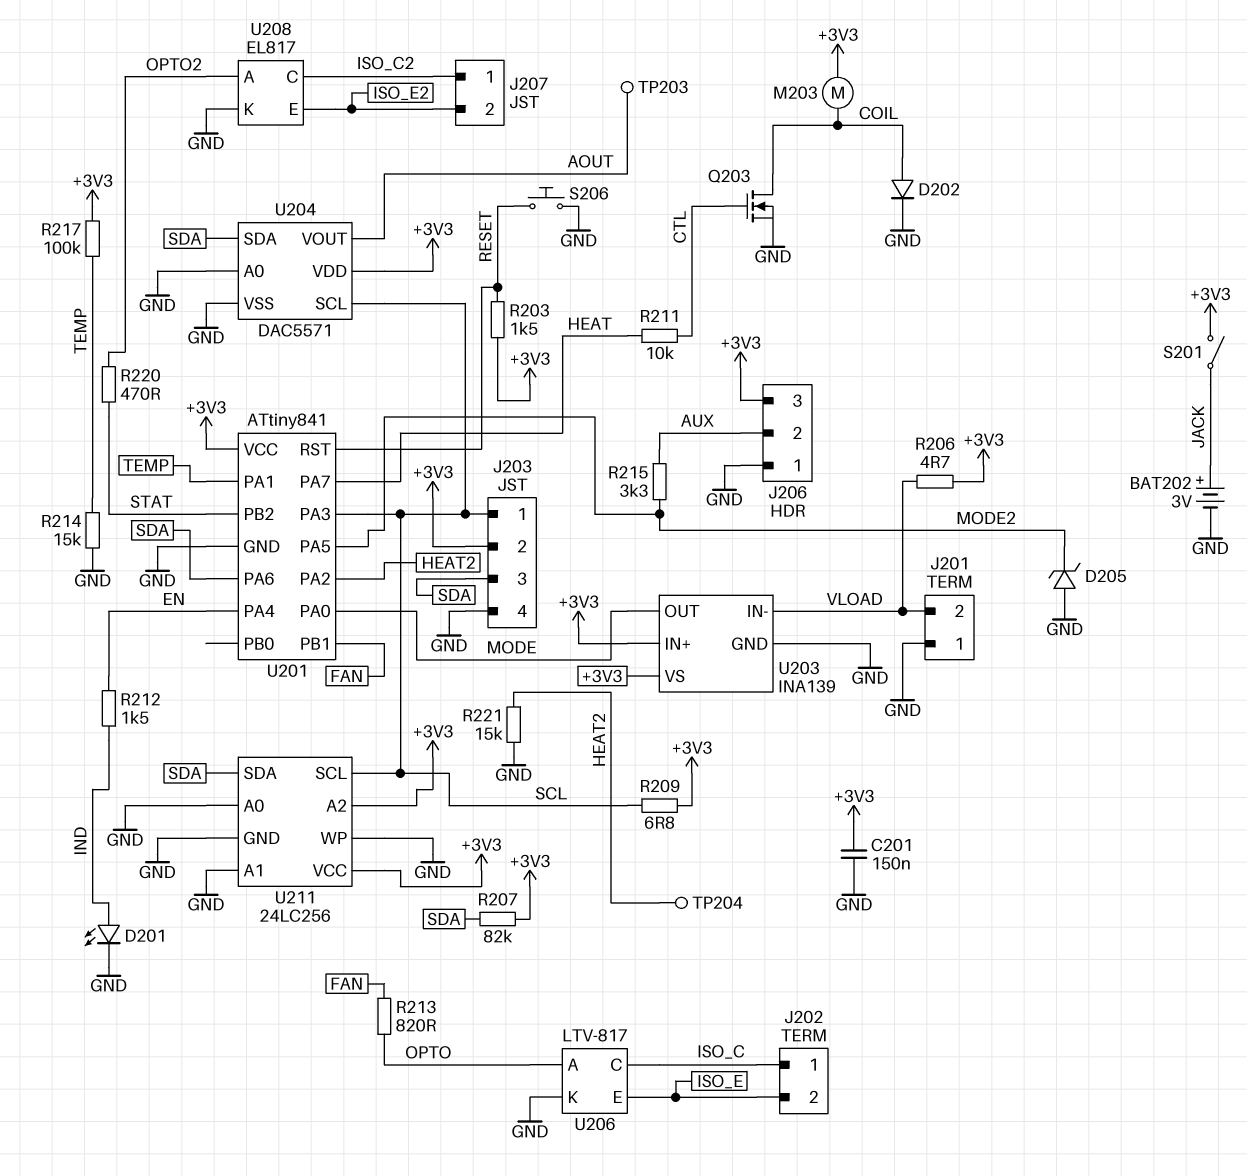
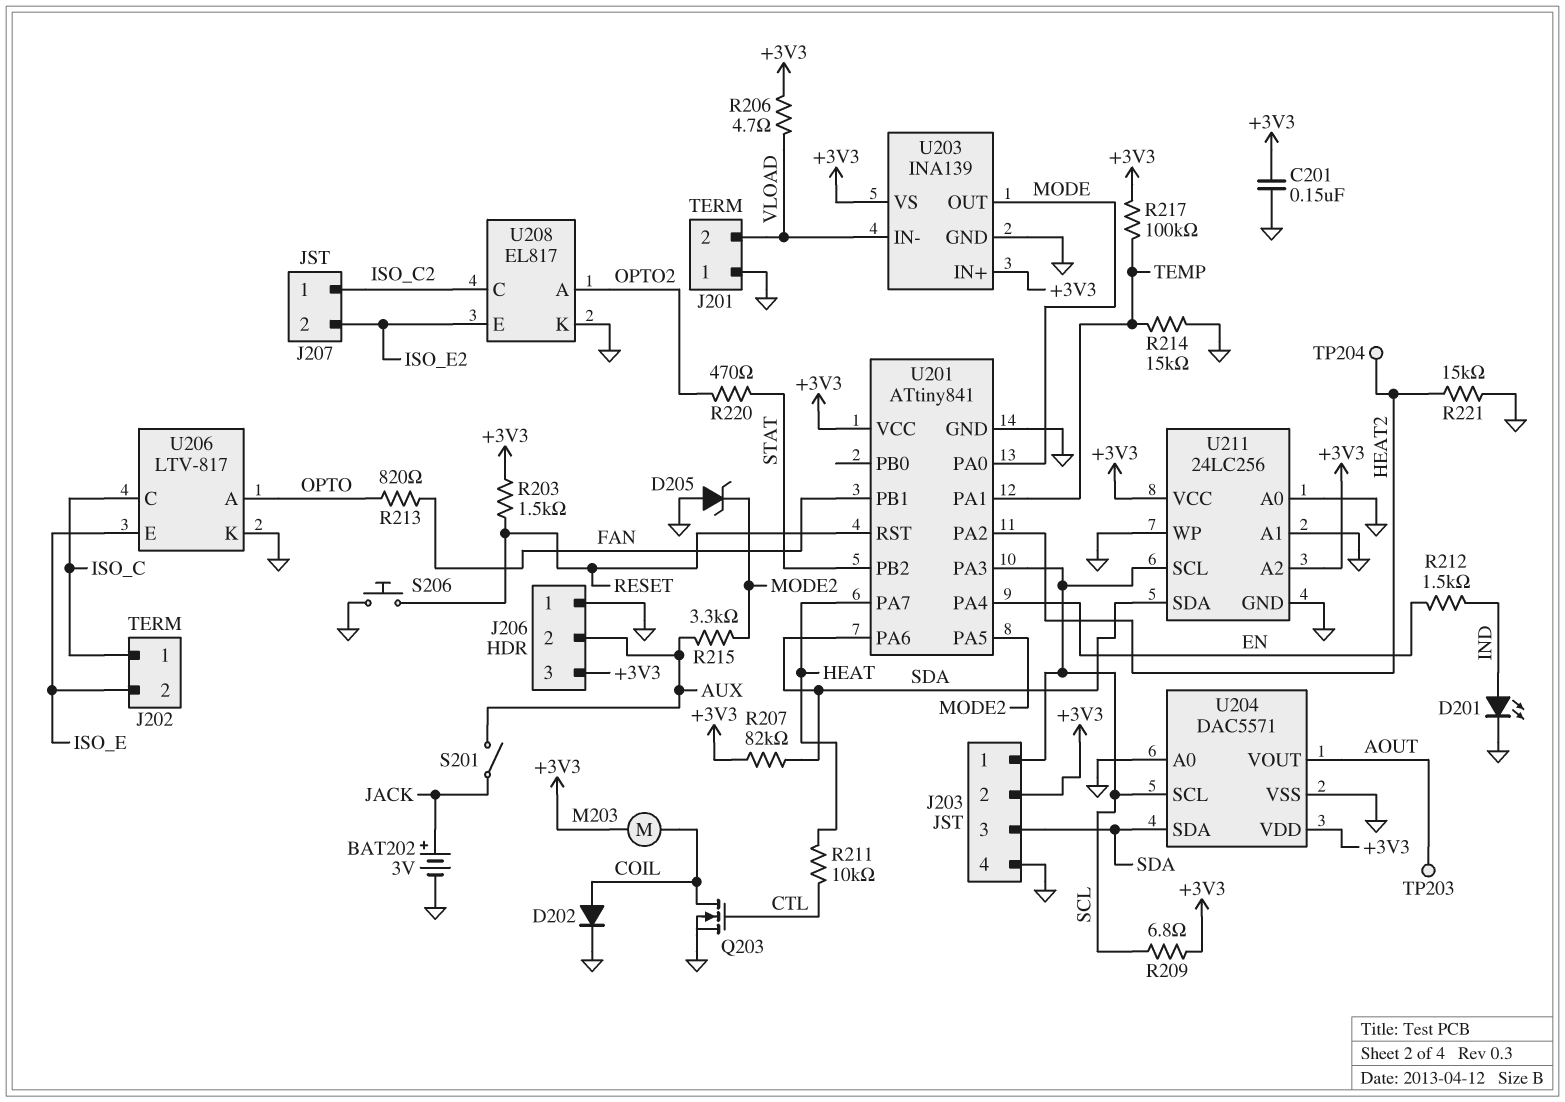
S201: switch (+3V3, JACK) -> switch (AUX, JACK)

